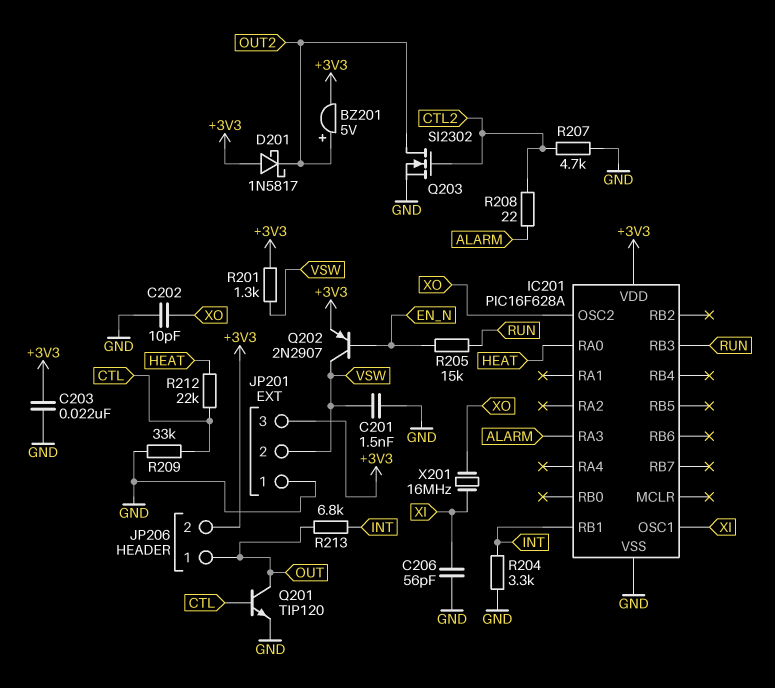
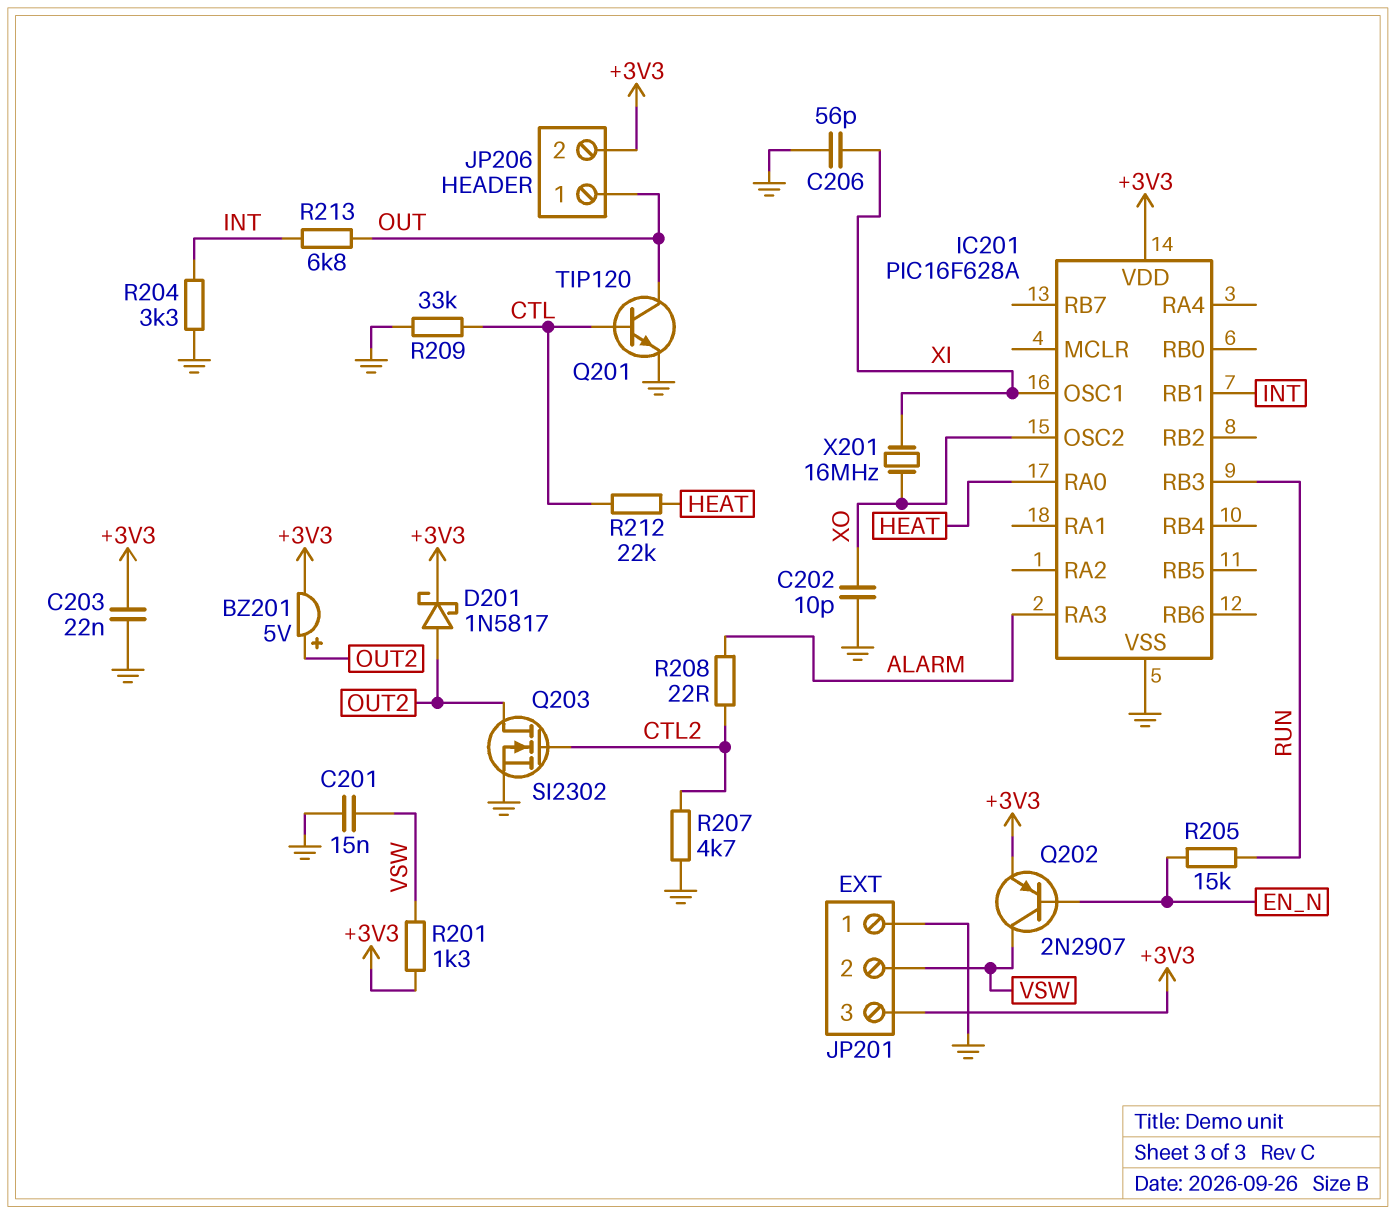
C201: 1.5nF (GND, VSW) -> 15nF (GND, VSW)
D201: schottky 1N5817 (A +3V3, K OUT2) -> schottky 1N5817 (A OUT2, K +3V3)

